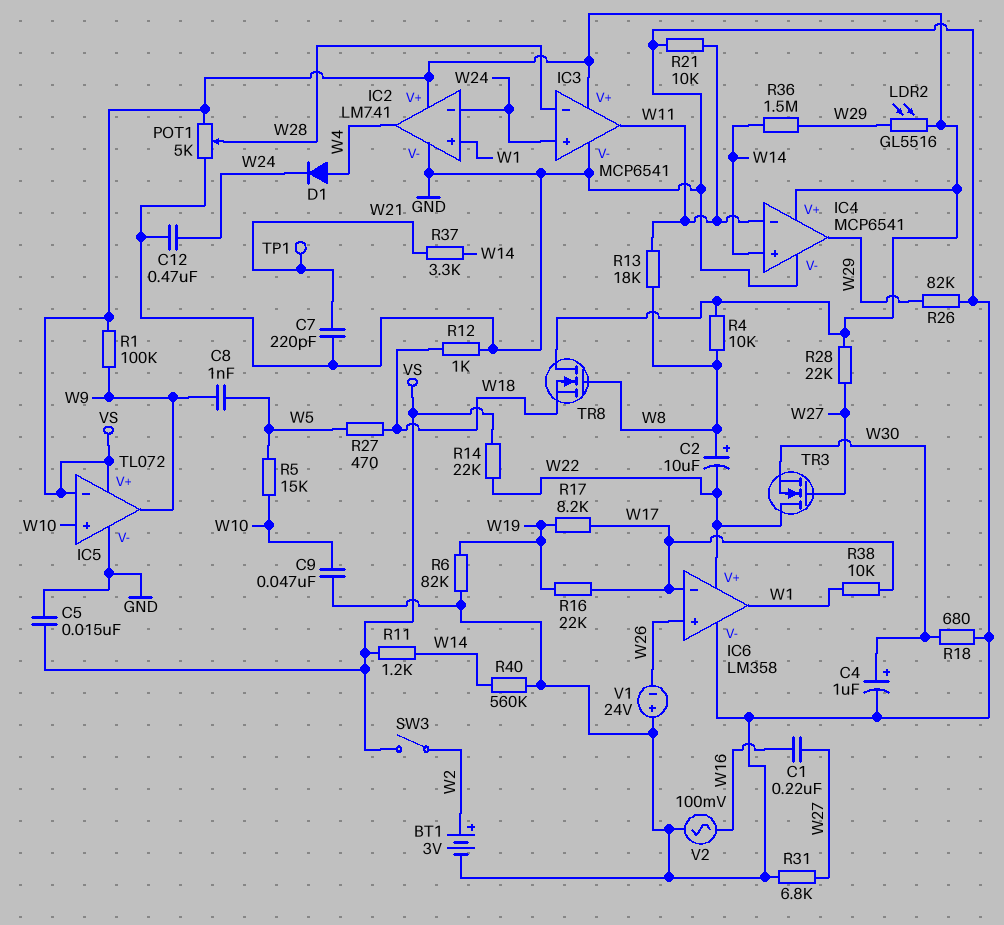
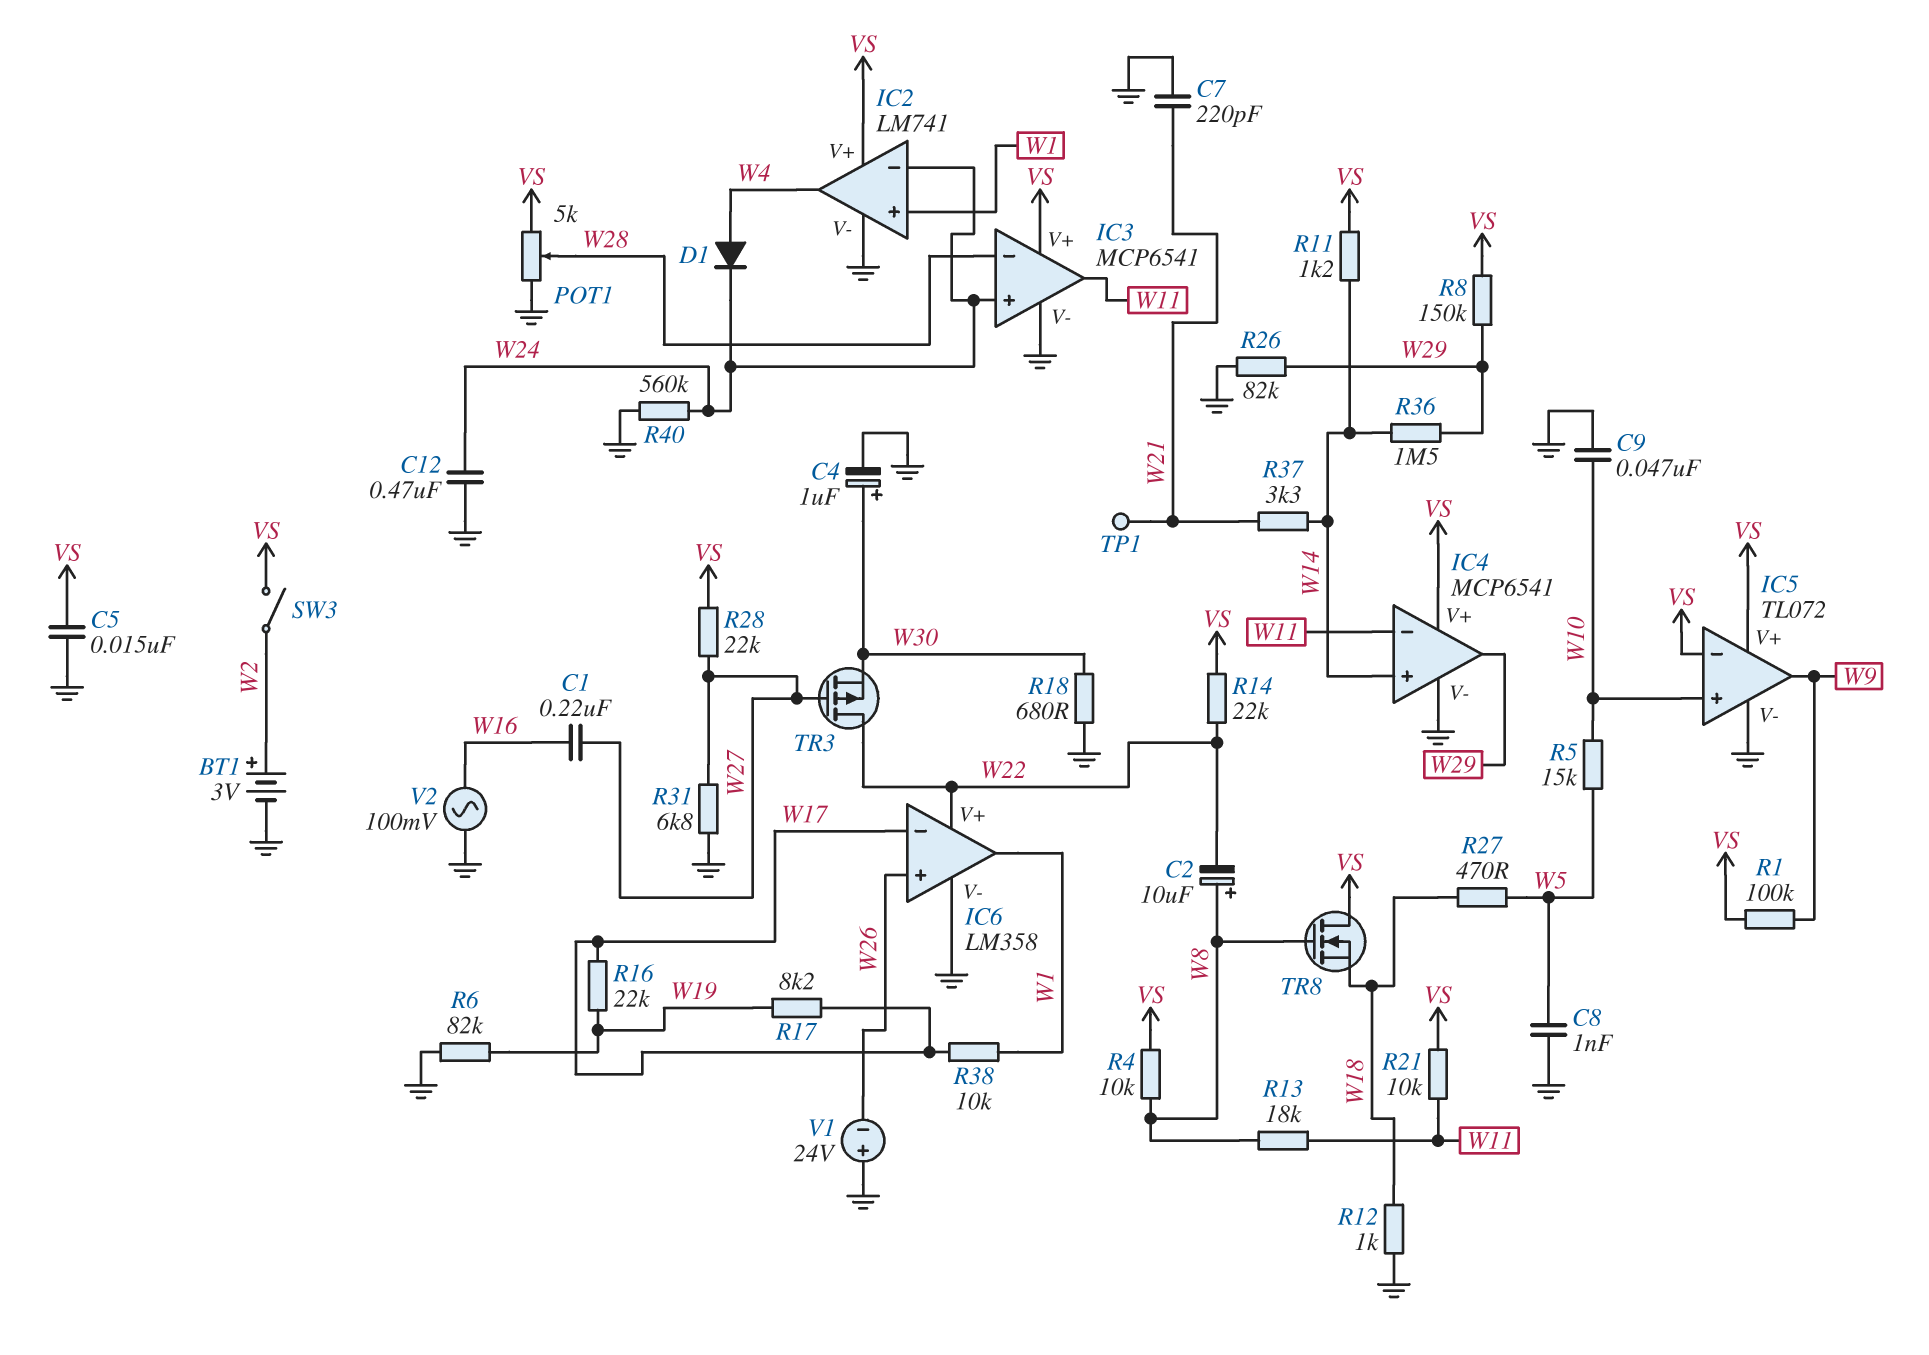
C8: 1nF (W5, W9) -> 1nF (GND, W5)
LDR2: GL5516 (VS, W29) -> none
R8: none -> 150k (VS, W29)
R21: 10k (GND, W11) -> 10k (VS, W11)
R40: 560k (GND, W14) -> 560k (GND, W24)
TR3: NMOS (G W27, D W22, S W30) -> PMOS (G W27, D W22, S W30)

